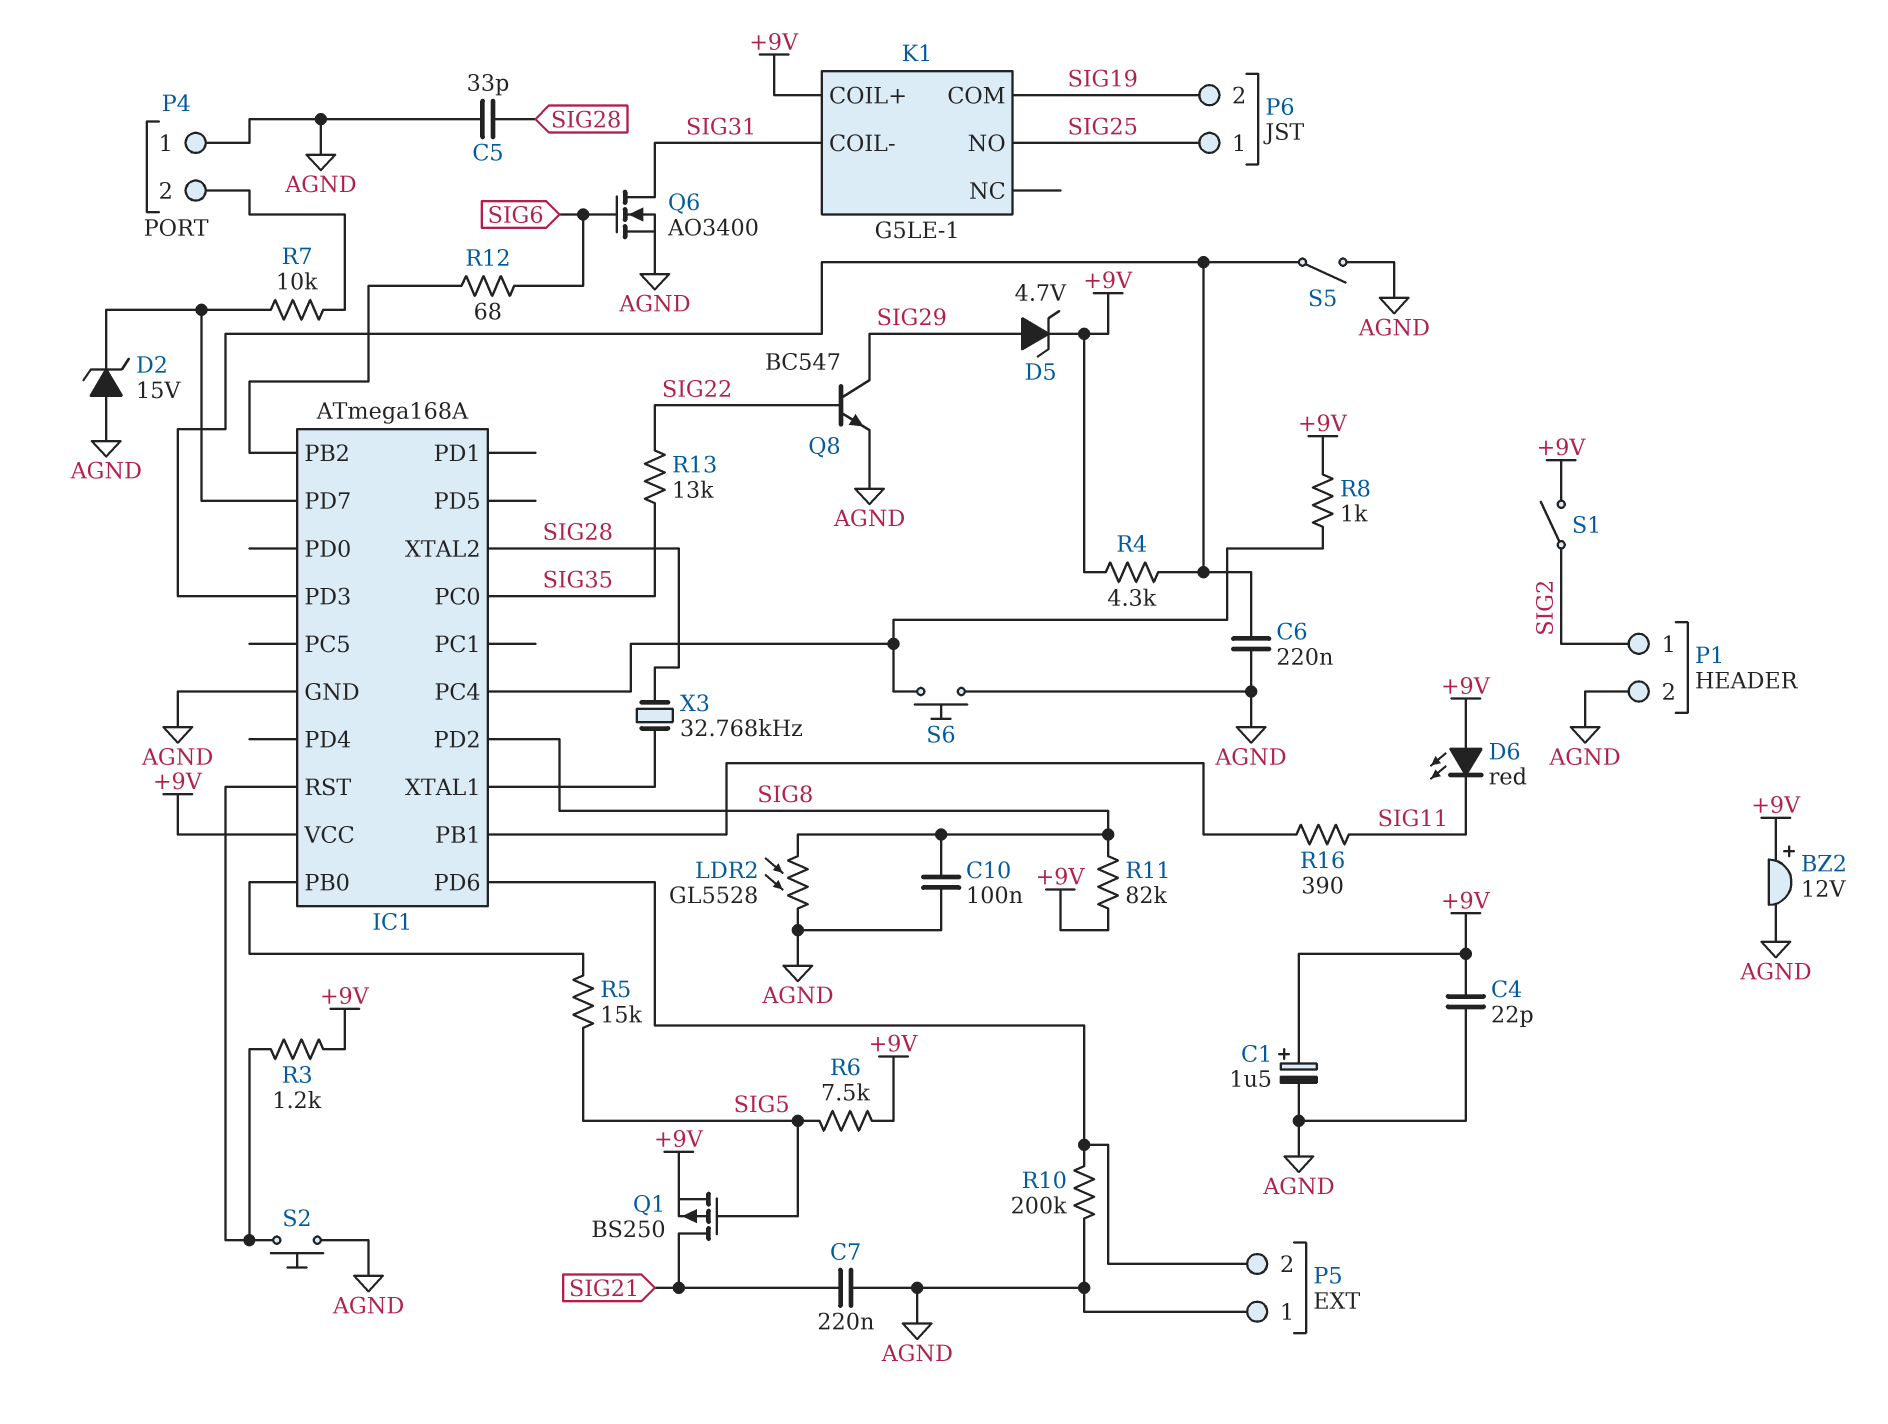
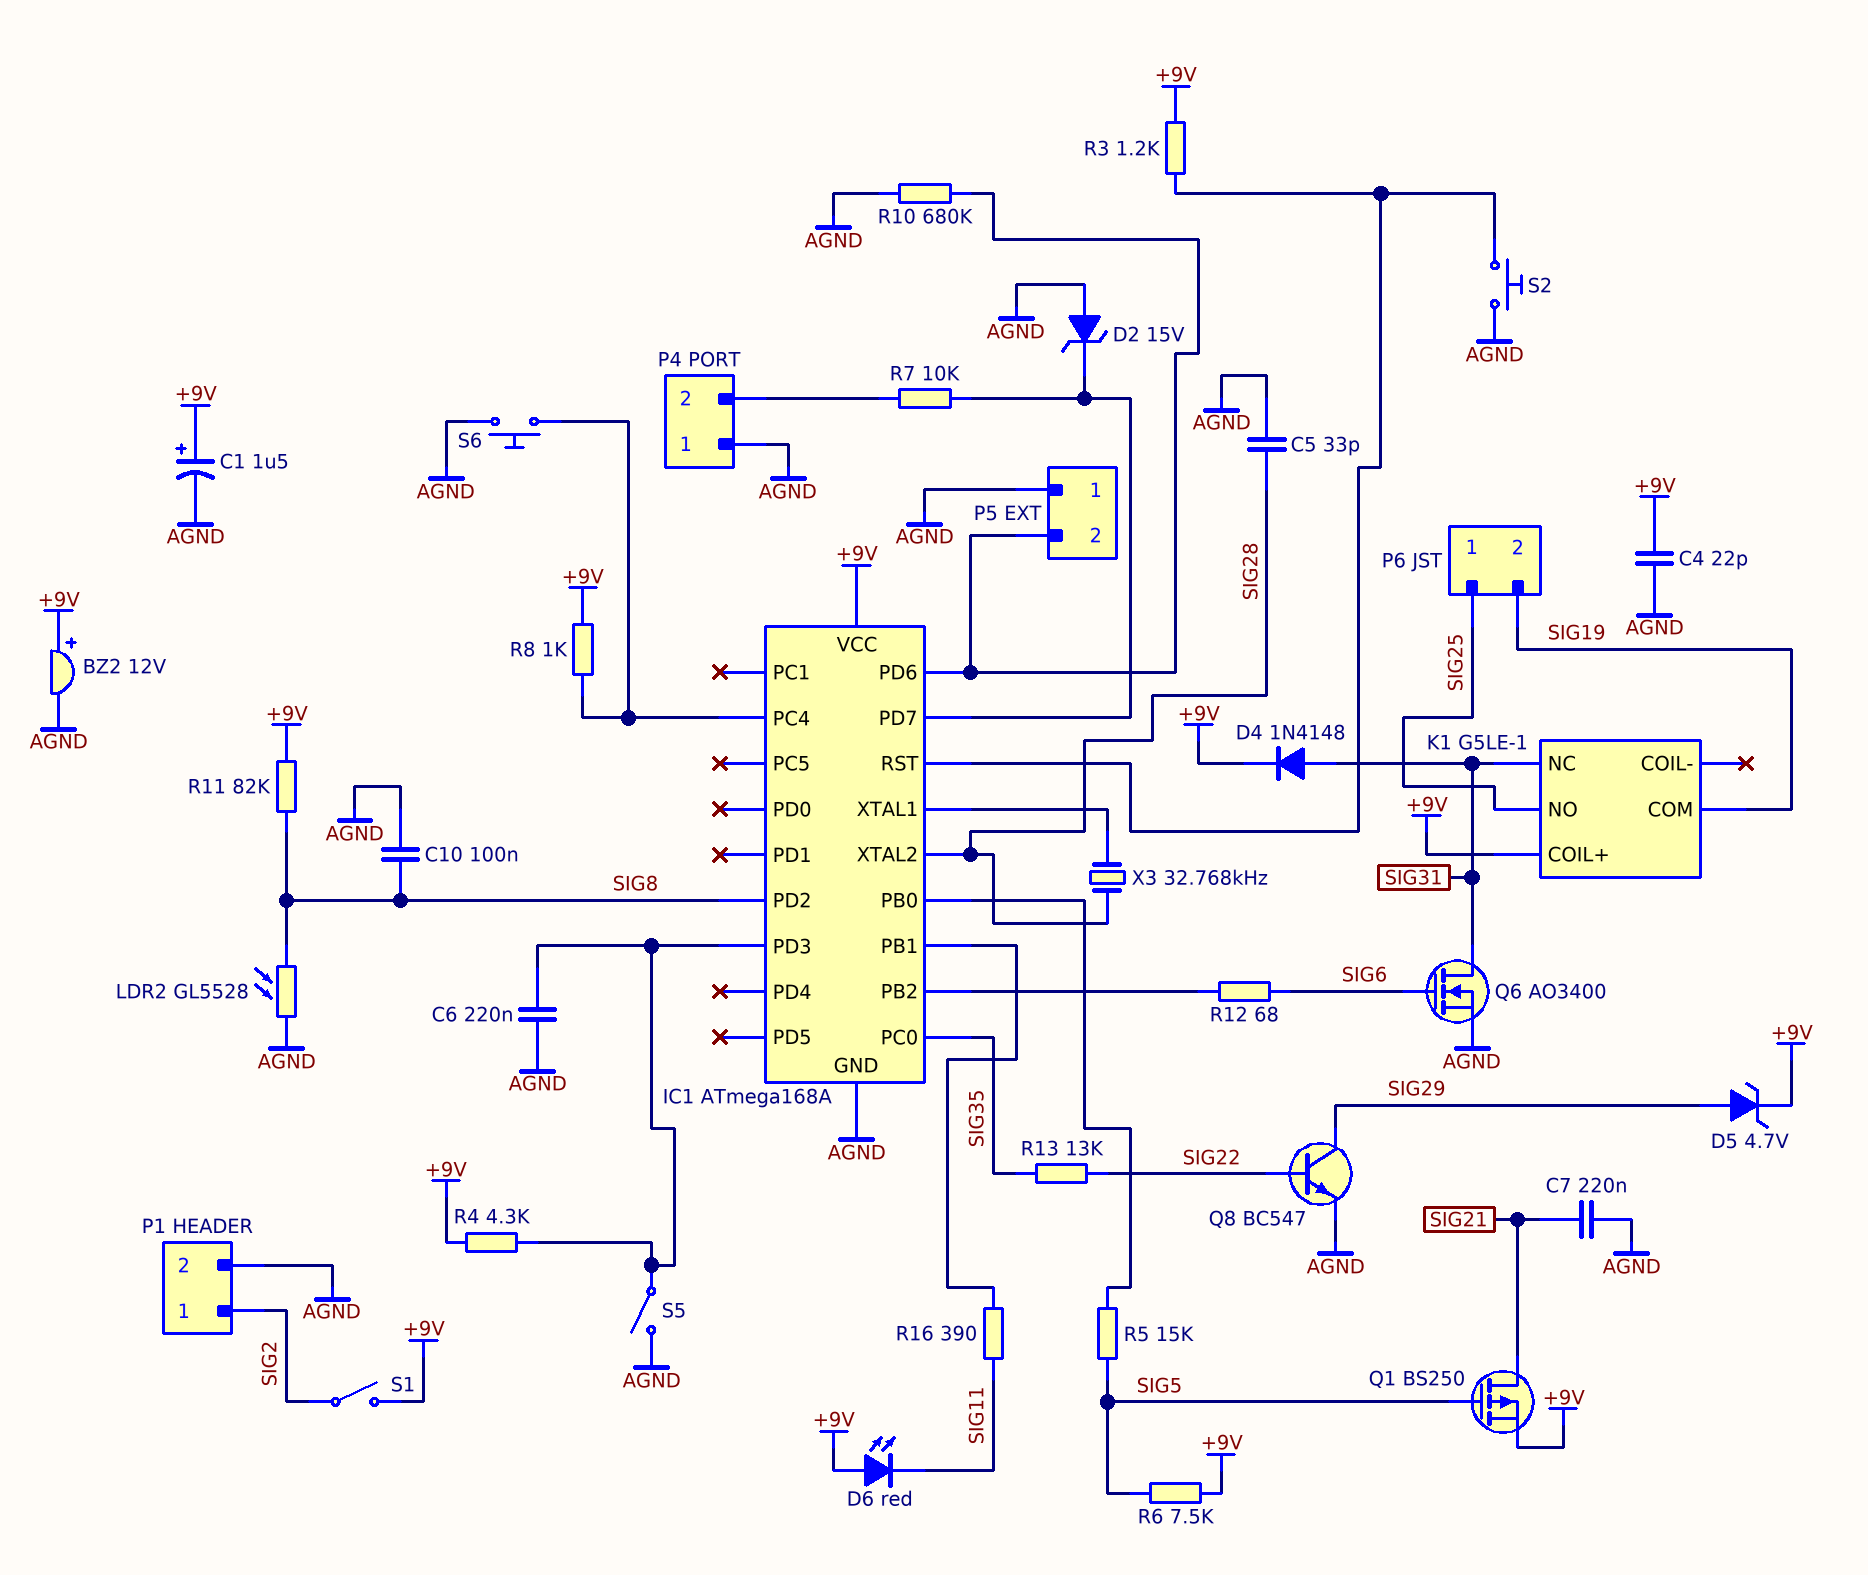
D4: none -> diode 1N4148 (A SIG31, K +9V)
K1 pin COIL-: SIG31 -> none
K1 pin NC: none -> SIG31
R10: 200k (AGND, IC1/PD6) -> 680k (AGND, IC1/PD6)

